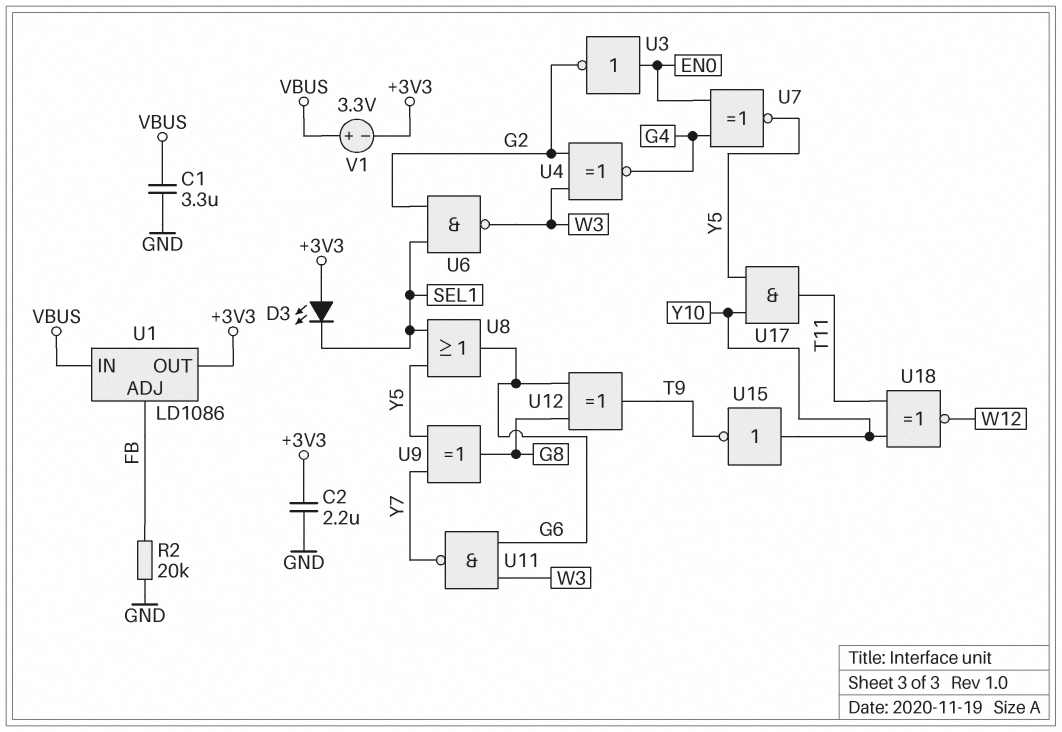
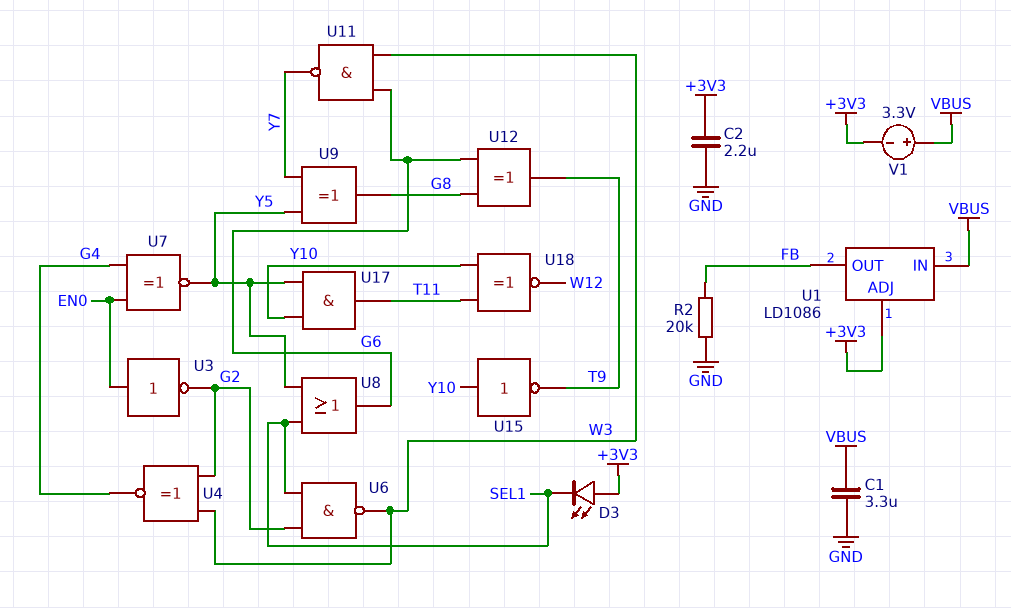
U1 pin ADJ: FB -> +3V3
U1 pin OUT: +3V3 -> FB

